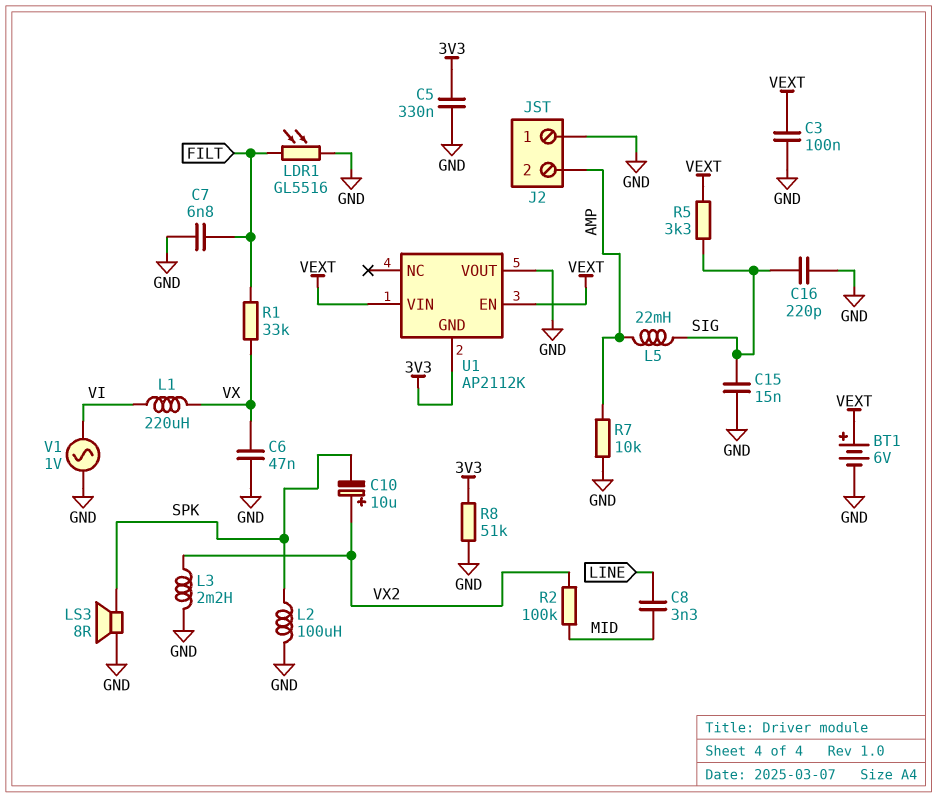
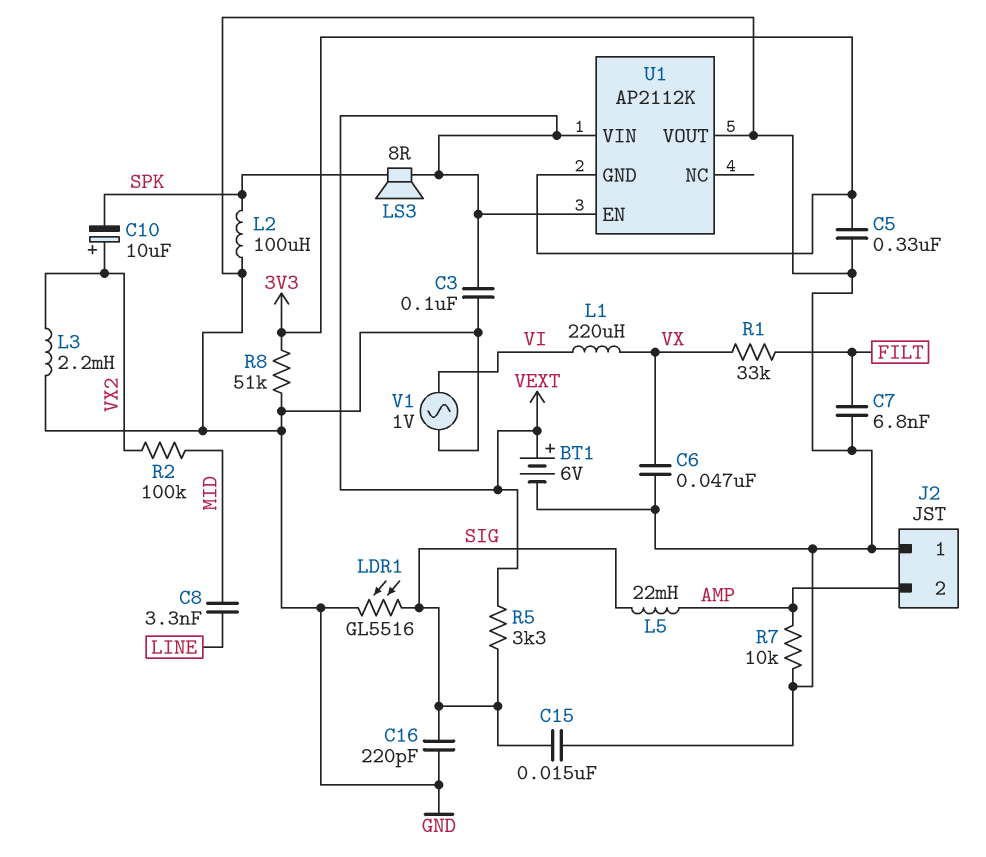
LDR1: GL5516 (FILT, GND) -> GL5516 (GND, SIG)
LS3: speaker 8R (GND, SPK) -> speaker 8R (SPK, VEXT)

